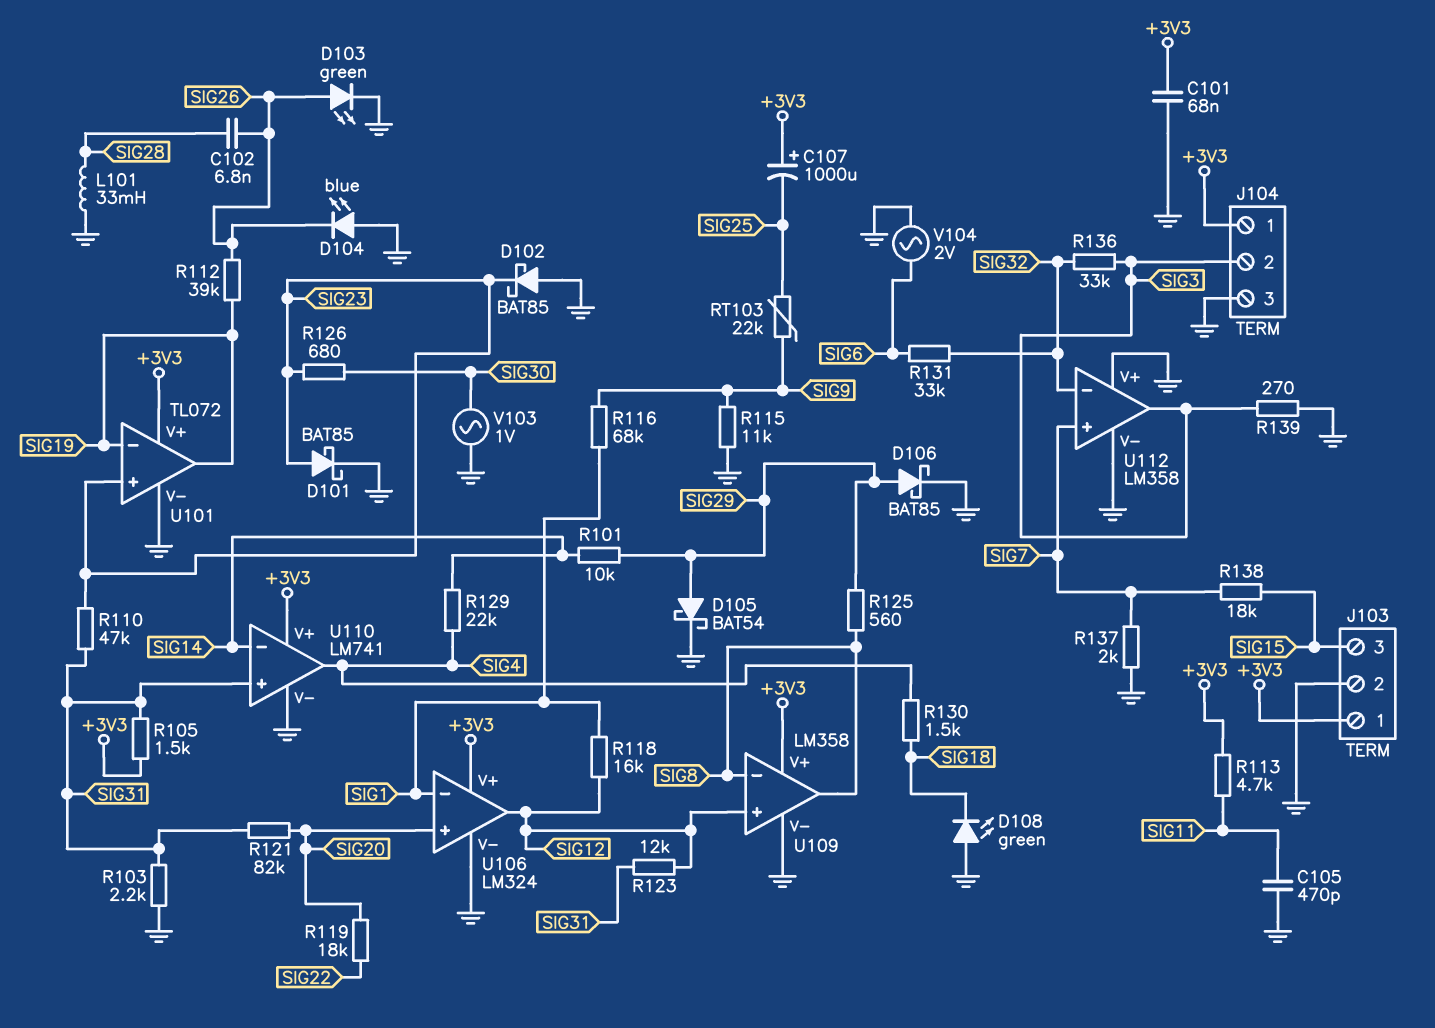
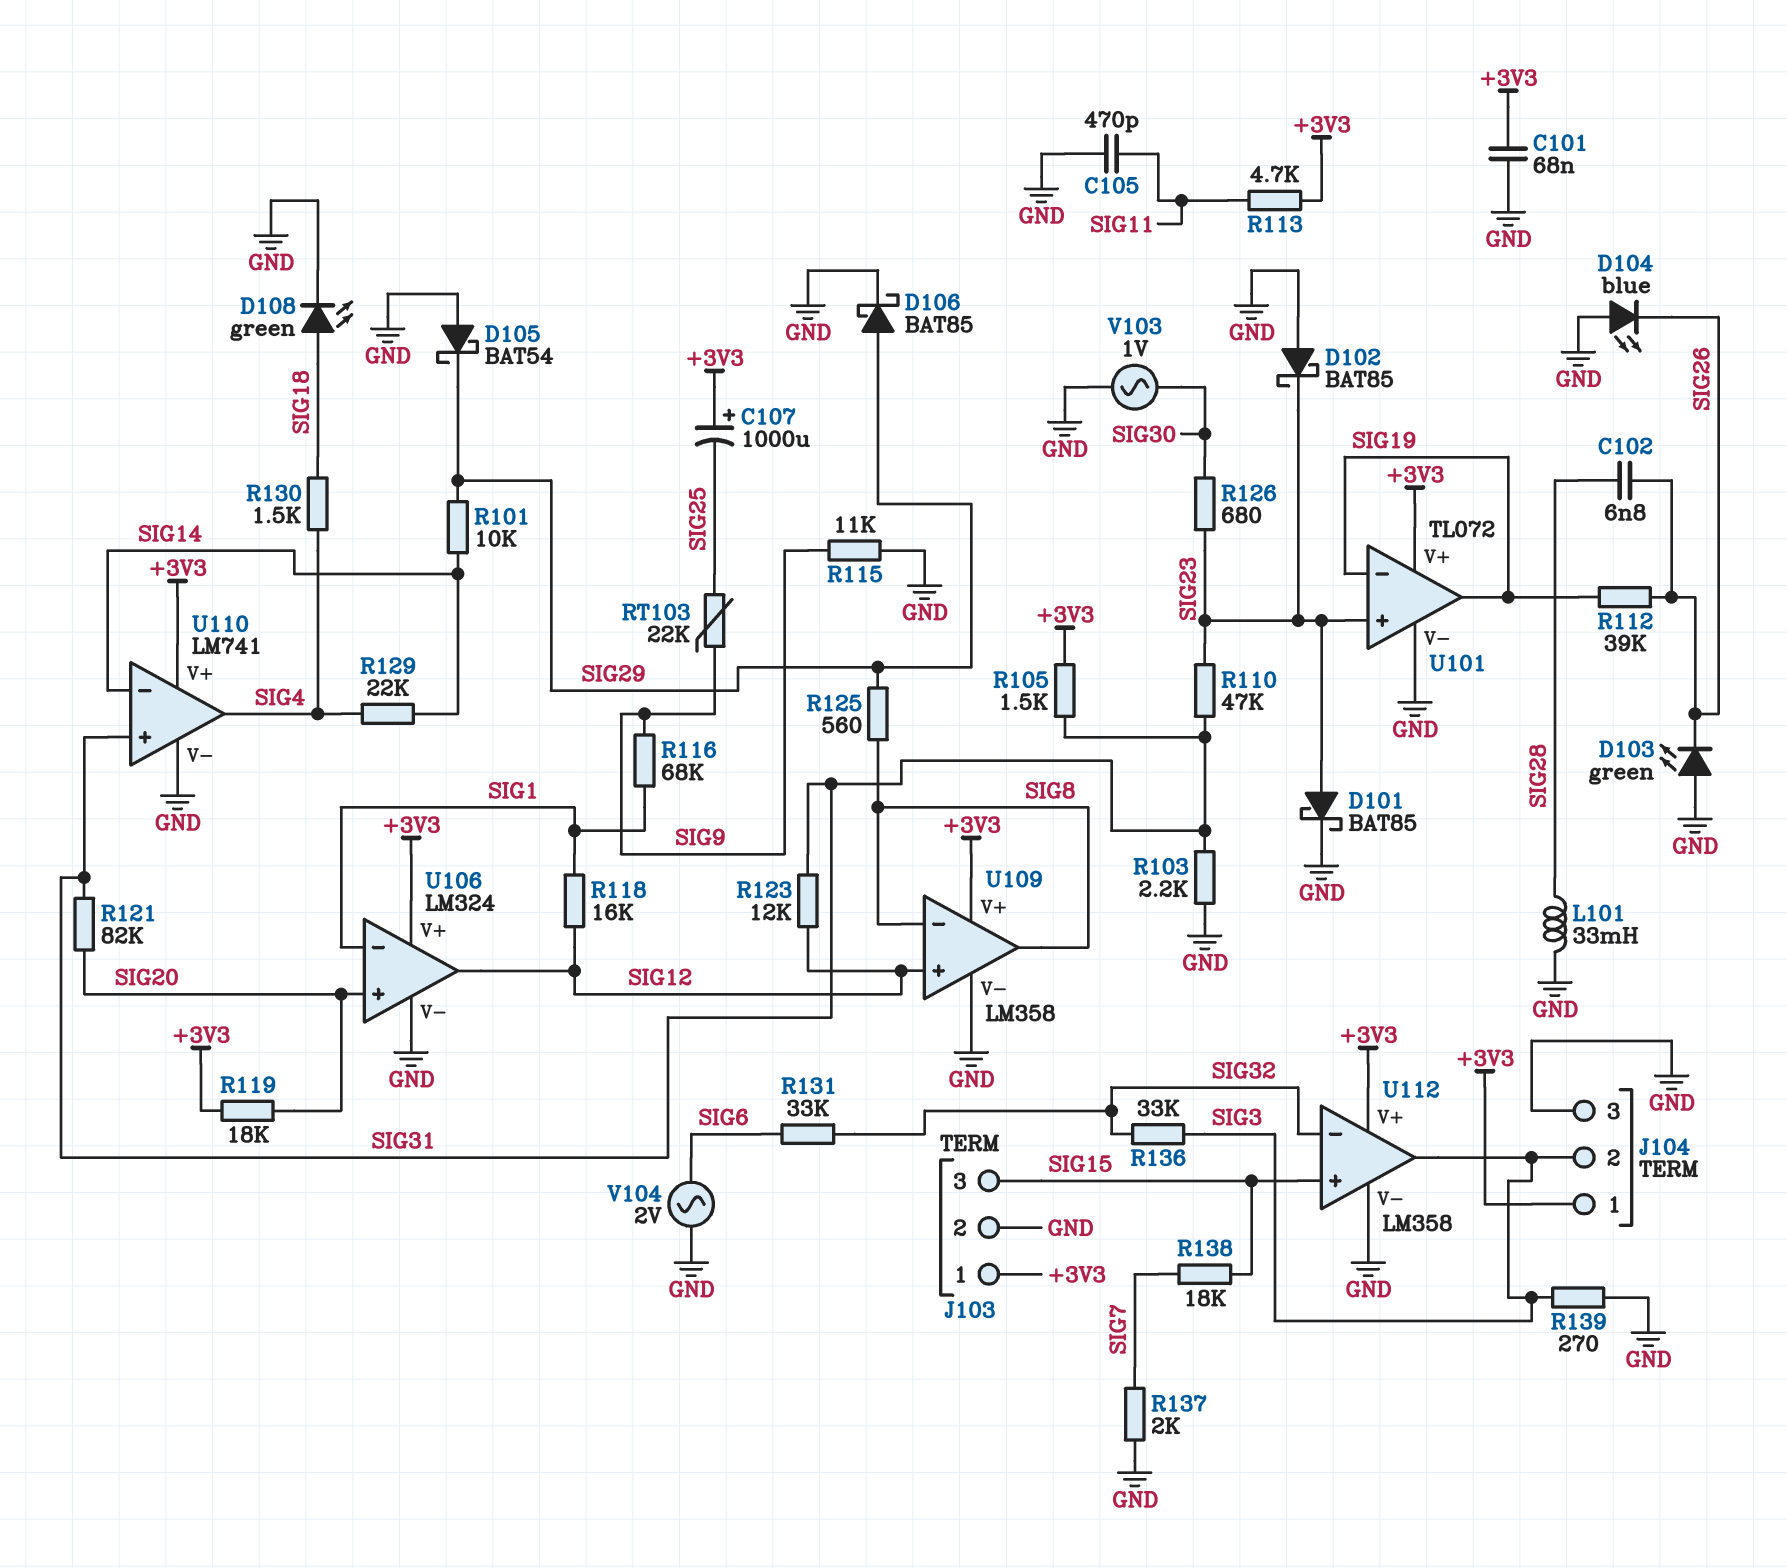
D103: LED green (A SIG26, K GND) -> LED green (A GND, K SIG26)
D105: schottky BAT54 (A SIG29, K GND) -> schottky BAT54 (A GND, K SIG29)
D108: LED green (A GND, K SIG18) -> LED green (A SIG18, K GND)
R119: 18k (SIG20, SIG22) -> 18k (+3V3, SIG20)
U112 pin V+: GND -> +3V3
U112 pin in+: SIG7 -> SIG15

